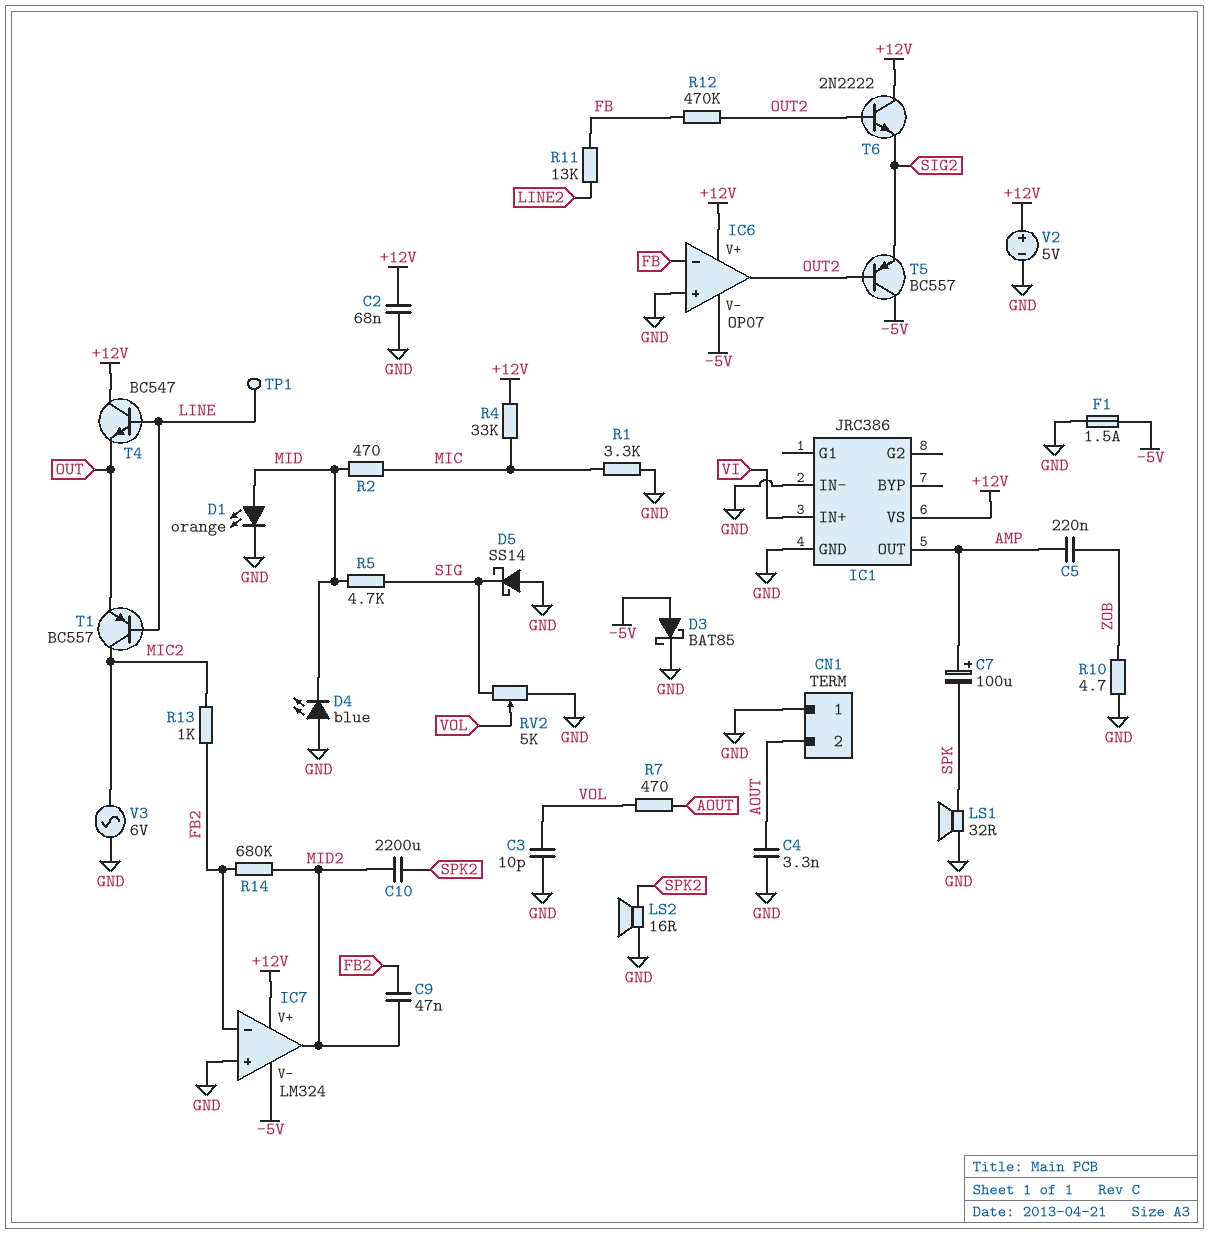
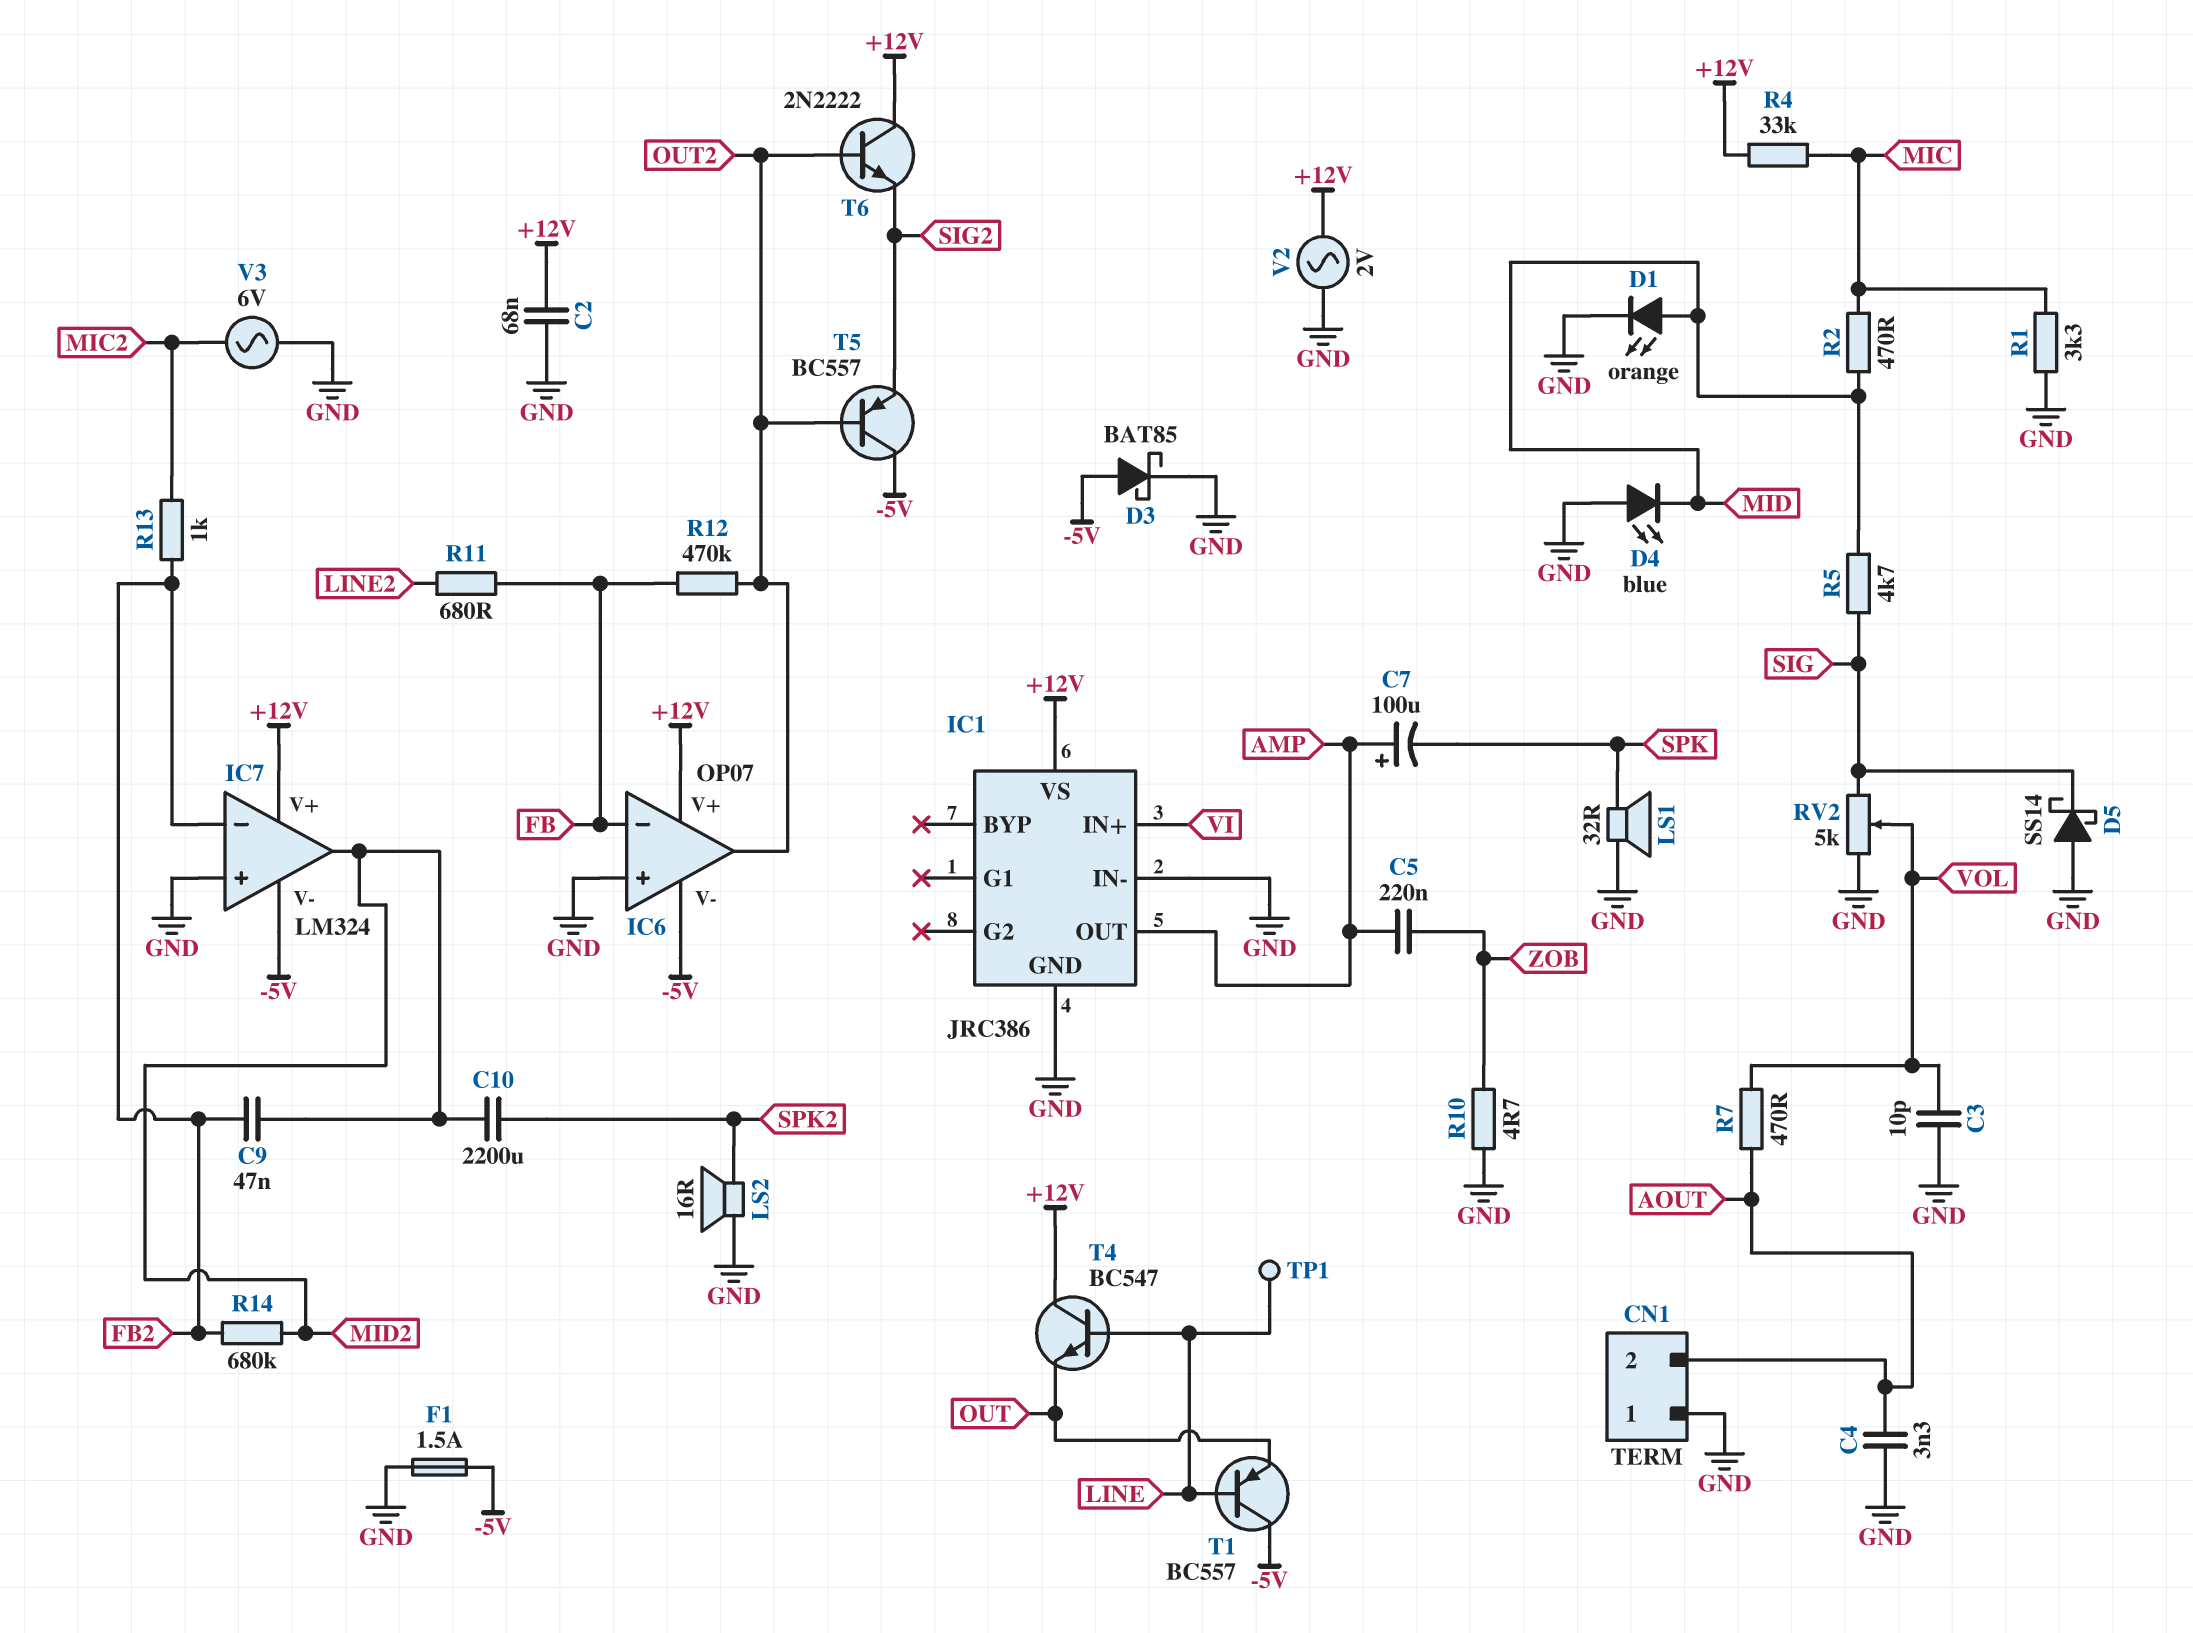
R11: 13k (FB, LINE2) -> 680 (FB, LINE2)
T1: PNP BC557 (B LINE, C MIC2, E OUT) -> PNP BC557 (B LINE, C -5V, E OUT)
V2: 5V (plus +12V, minus GND) -> AC 2V (+12V, GND)

